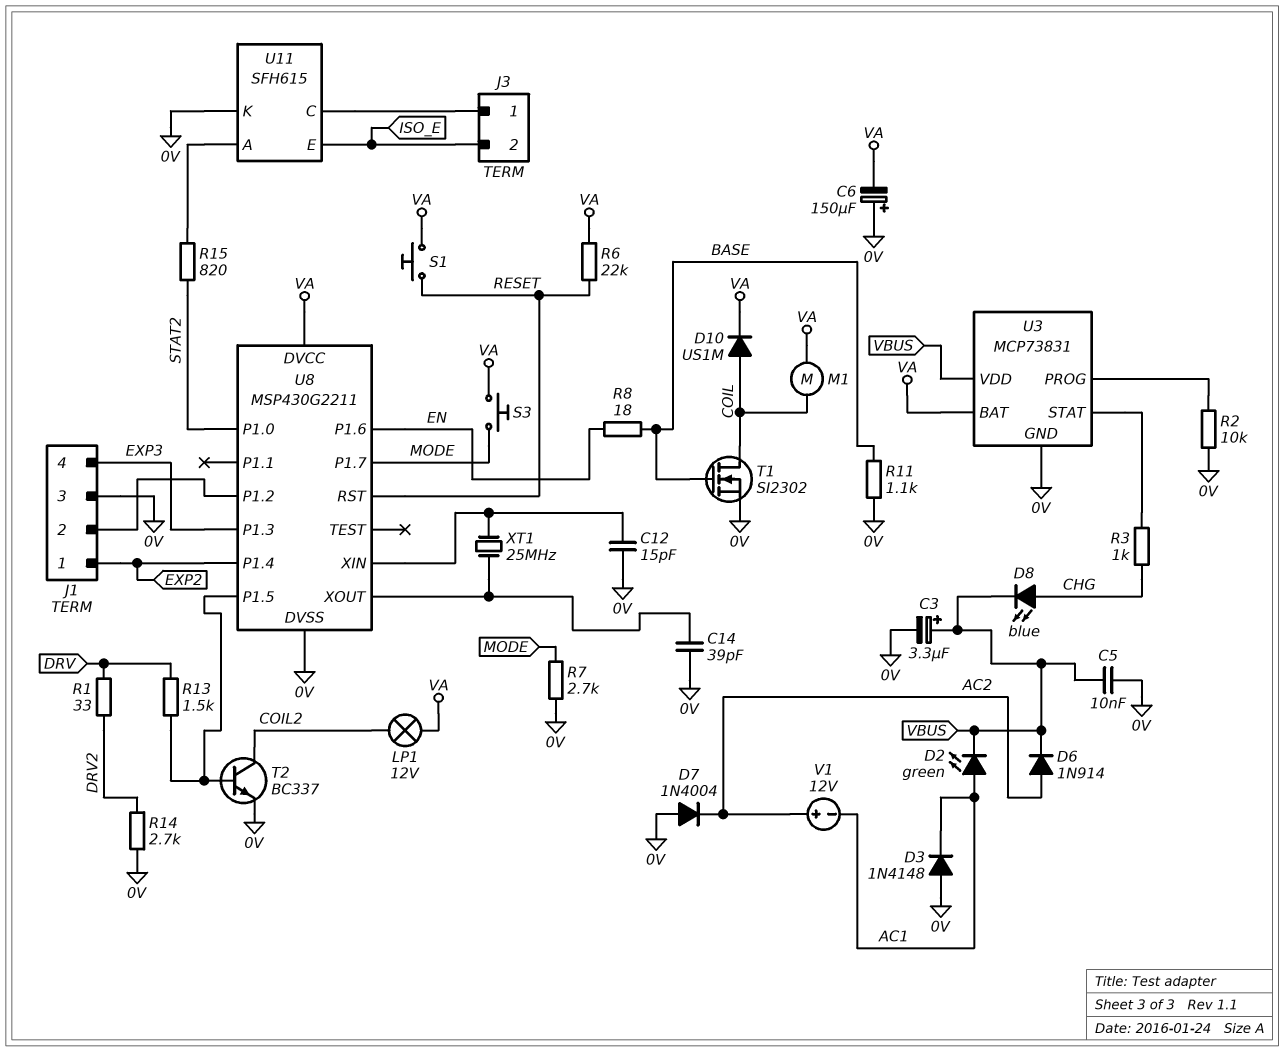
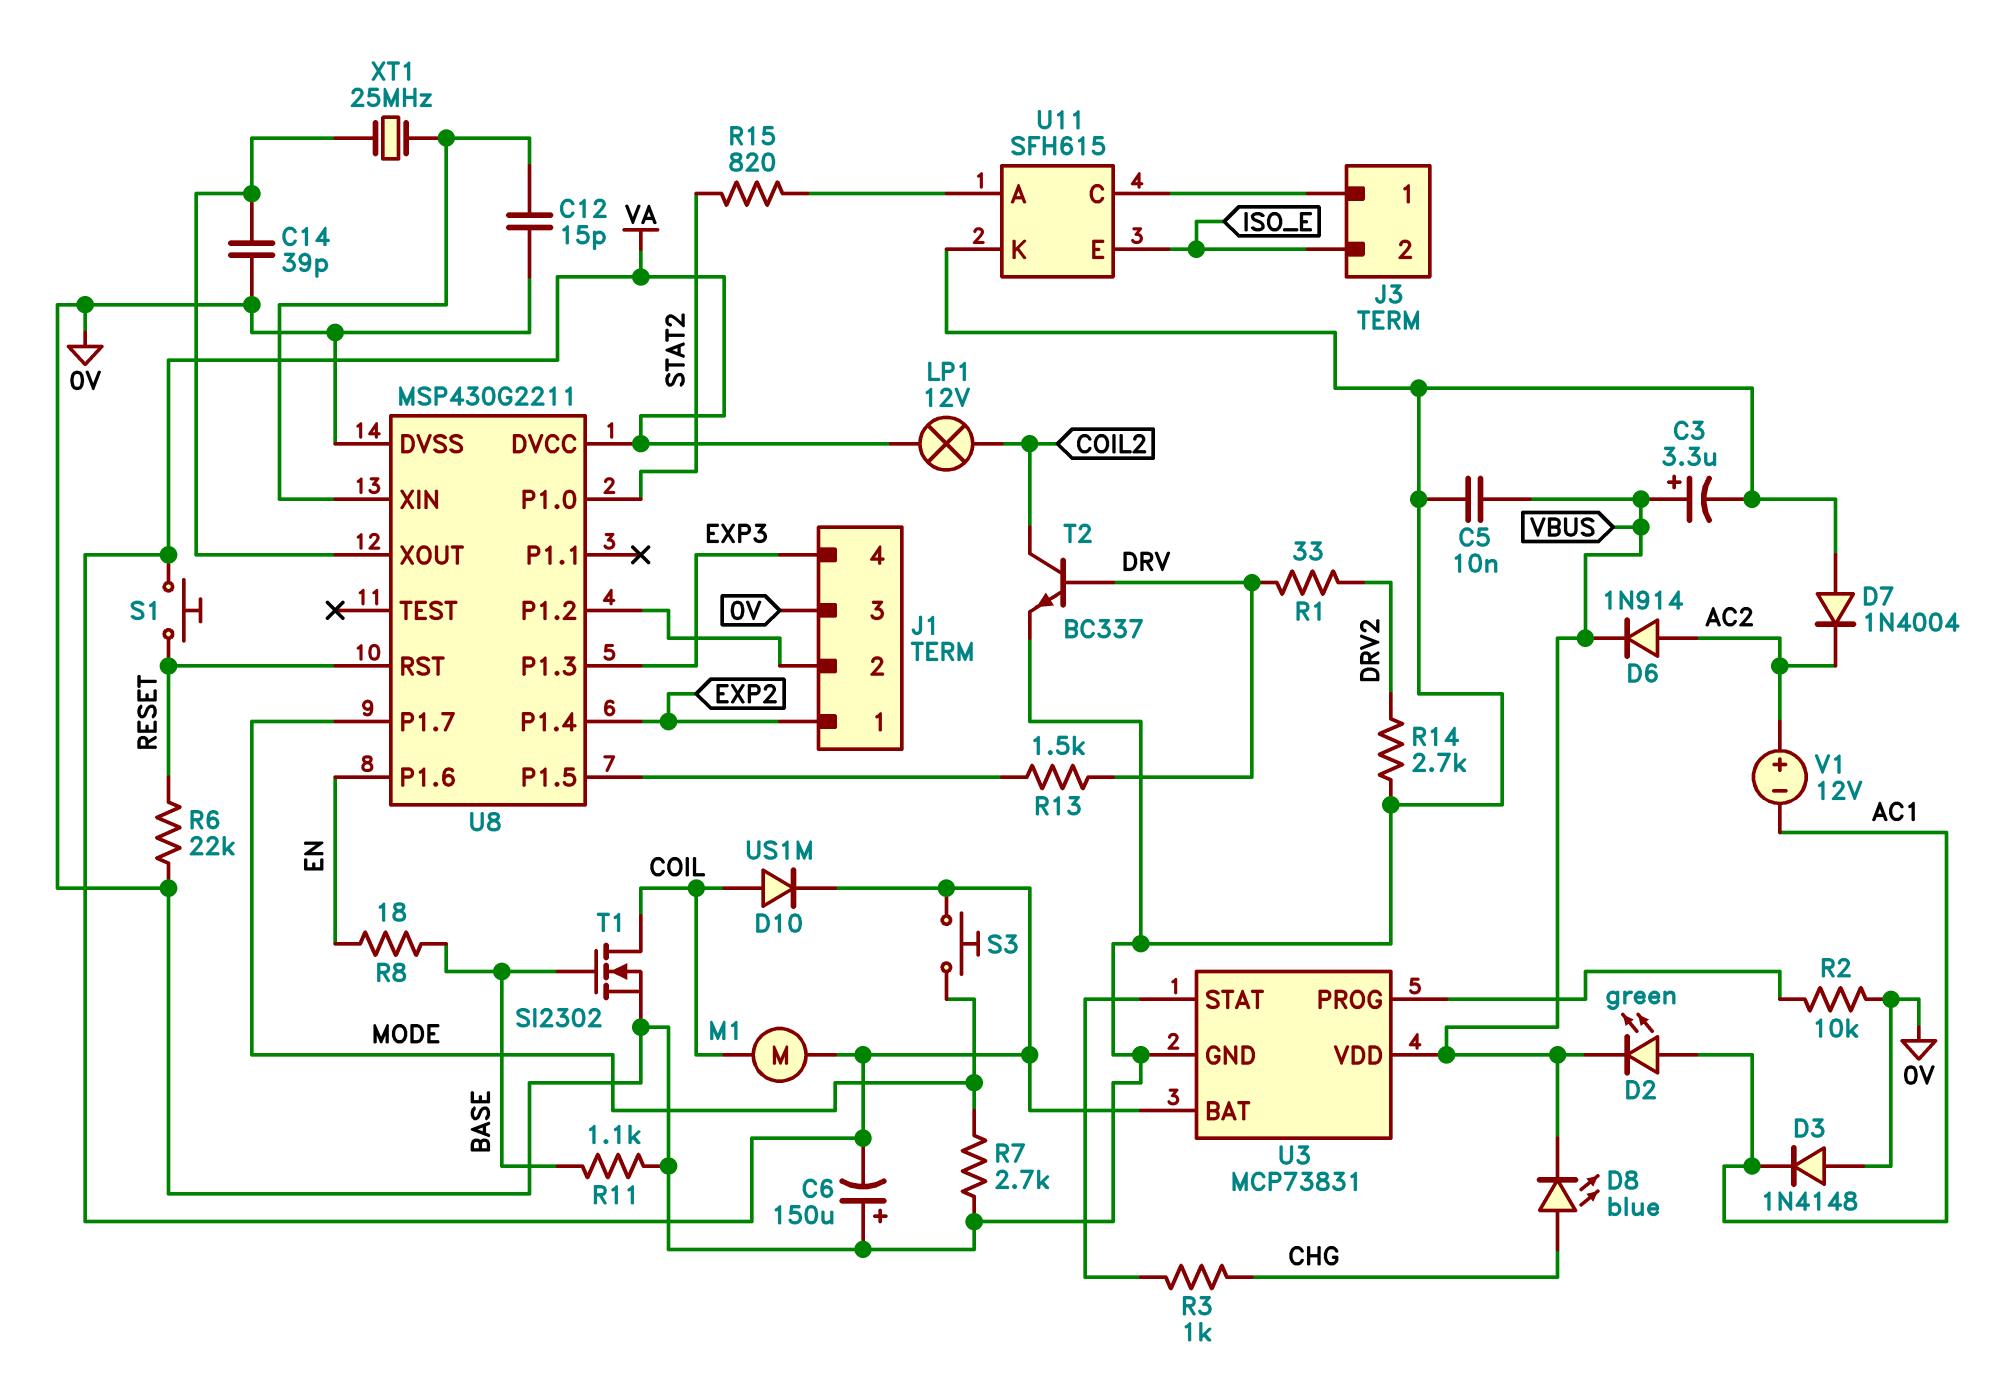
R6: 22k (RESET, VA) -> 22k (0V, RESET)
T2: NPN BC337 (B U8/P1.5, C COIL2, E 0V) -> NPN BC337 (B DRV, C COIL2, E 0V)

